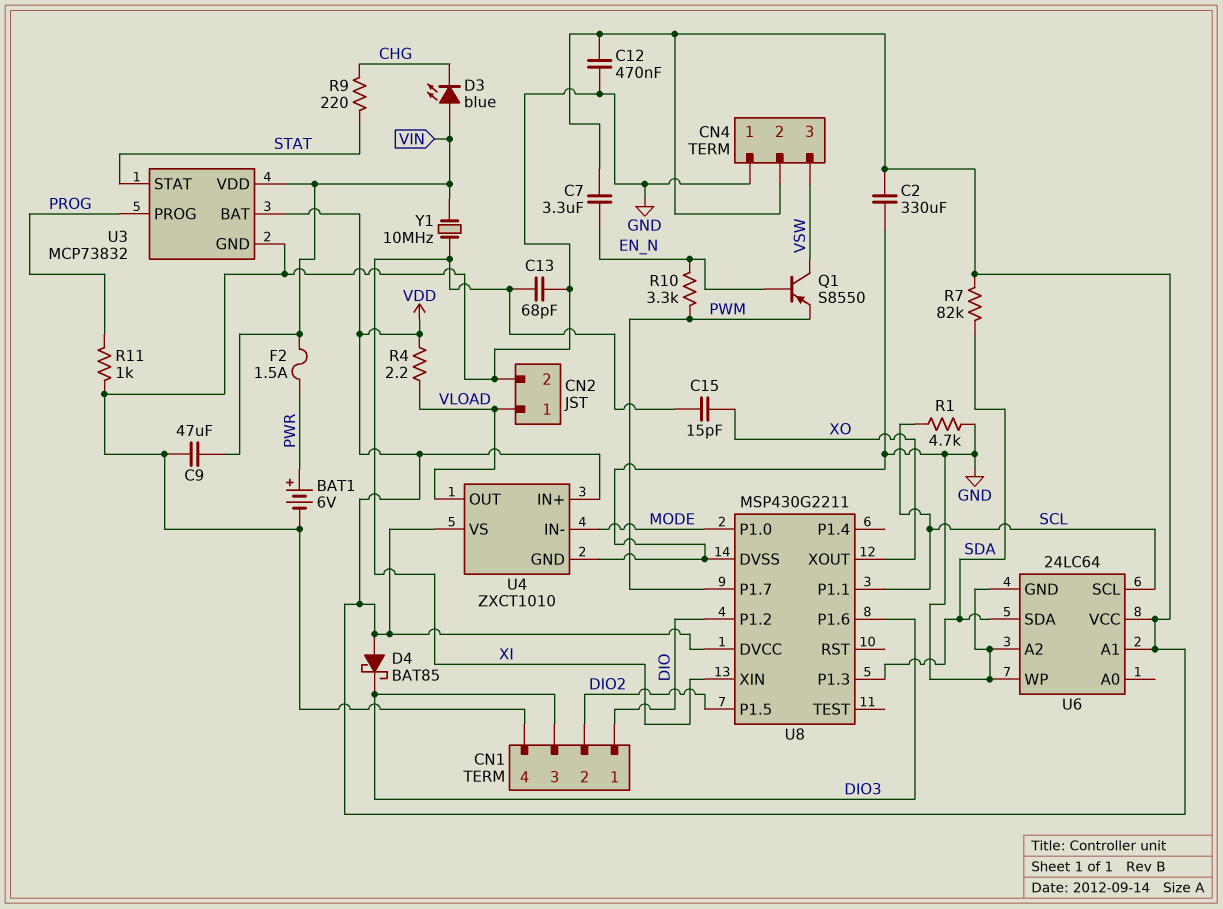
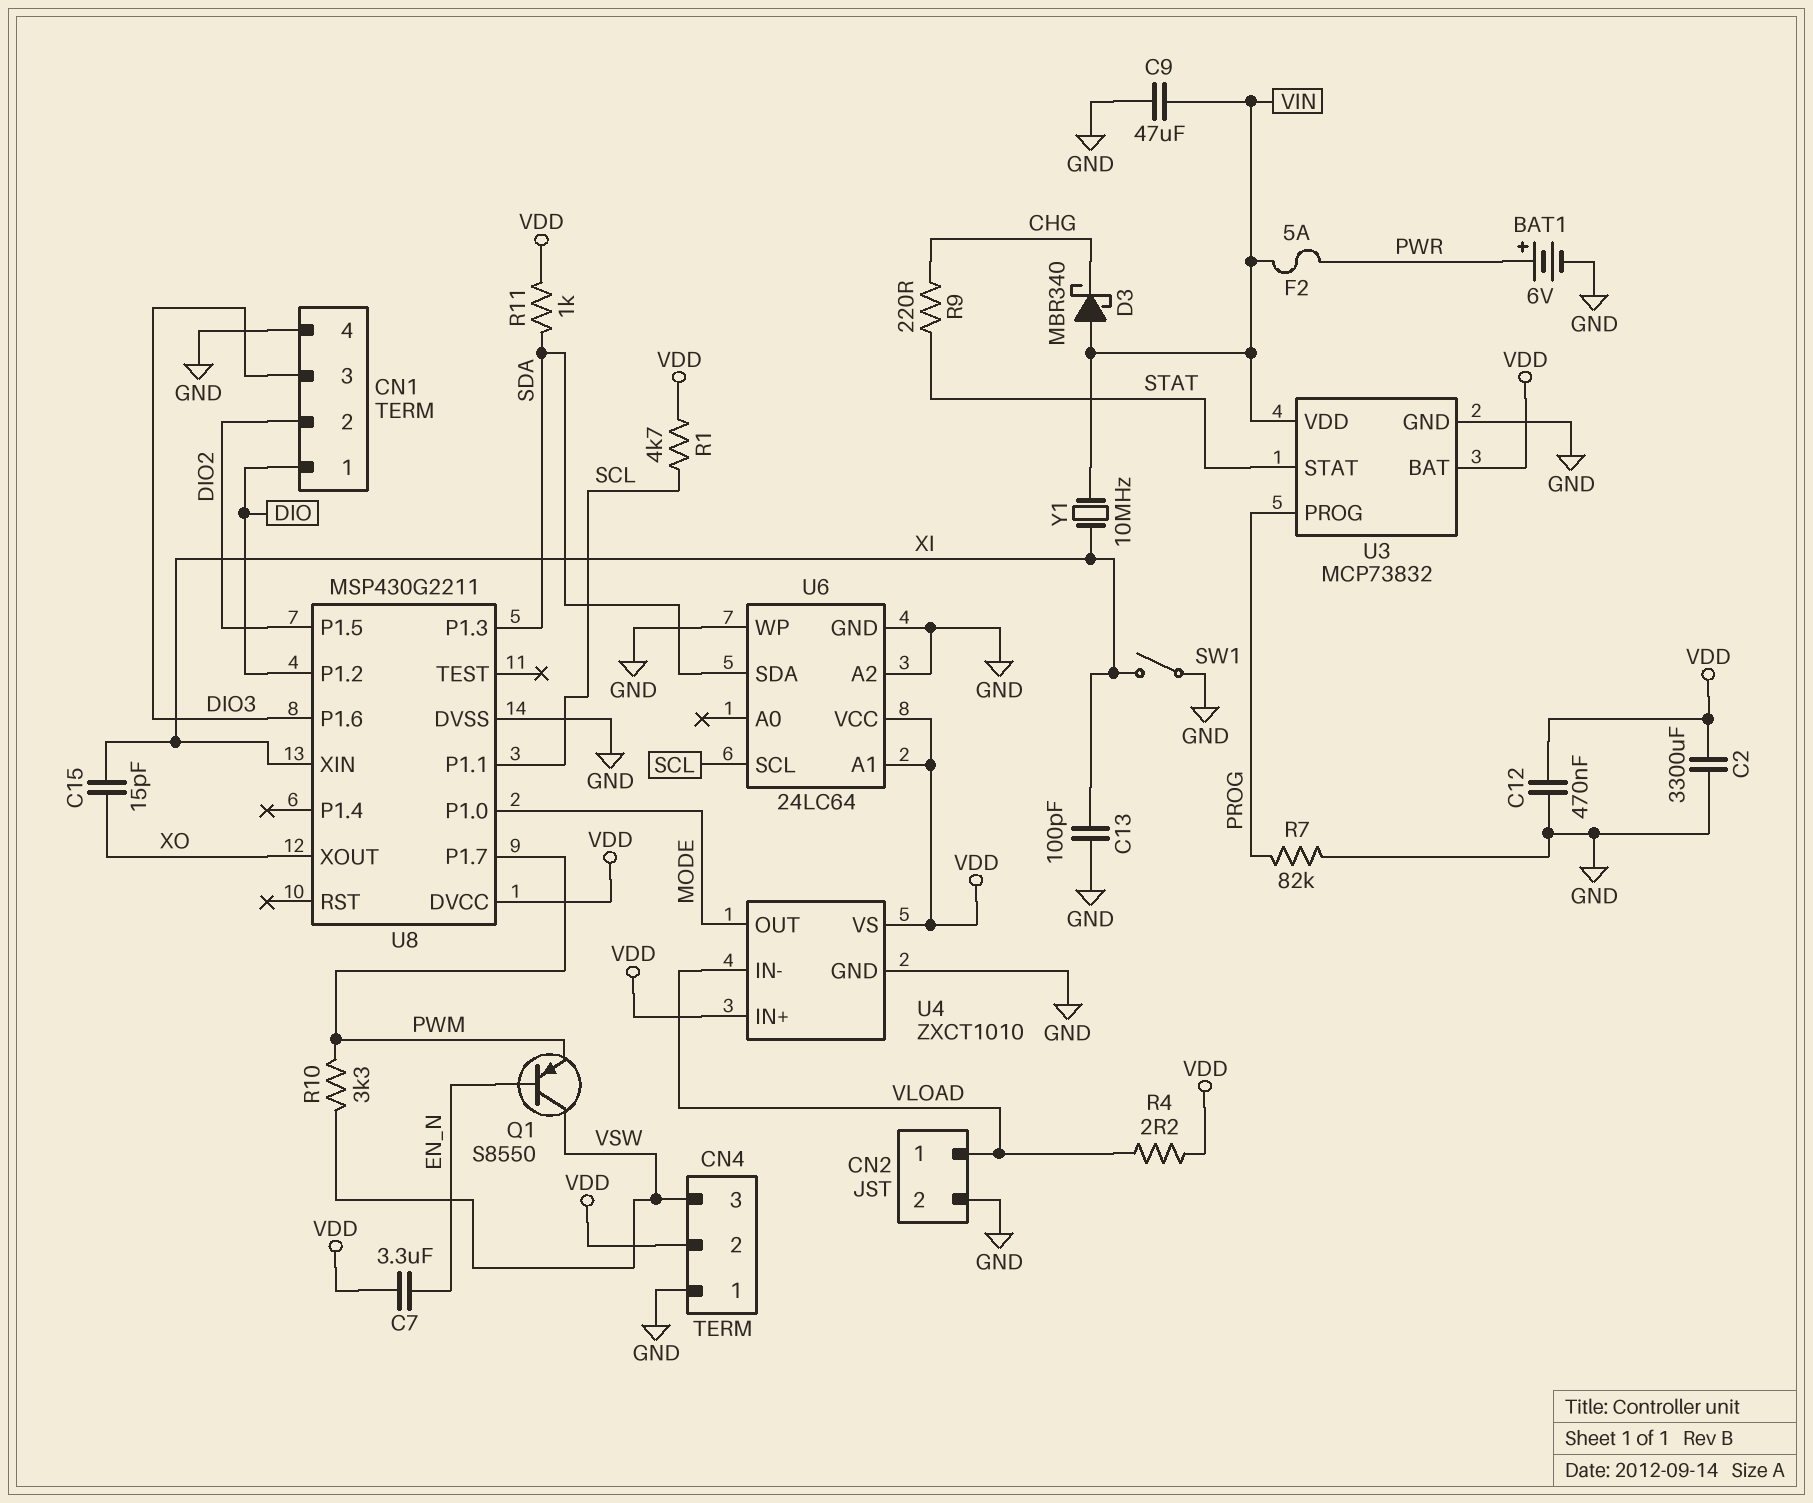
C2: 330uF (GND, VDD) -> 3300uF (GND, VDD)
C13: 68pF (GND, XI) -> 100pF (GND, XI)
D3: LED blue (A VIN, K CHG) -> schottky MBR340 (A VIN, K CHG)
D4: schottky BAT85 (A VDD, K DIO3) -> none
F2: 1.5A (PWR, VIN) -> 5A (PWR, VIN)
R1: 4.7k (GND, SCL) -> 4.7k (SCL, VDD)
R7: 82k (SDA, VDD) -> 82k (GND, PROG)
R10: 3.3k (EN_N, PWM) -> 3.3k (PWM, VSW)
R11: 1k (GND, PROG) -> 1k (SDA, VDD)
SW1: none -> switch (GND, XI)
U4 pin IN-: MODE -> VLOAD
U4 pin OUT: VLOAD -> MODE

